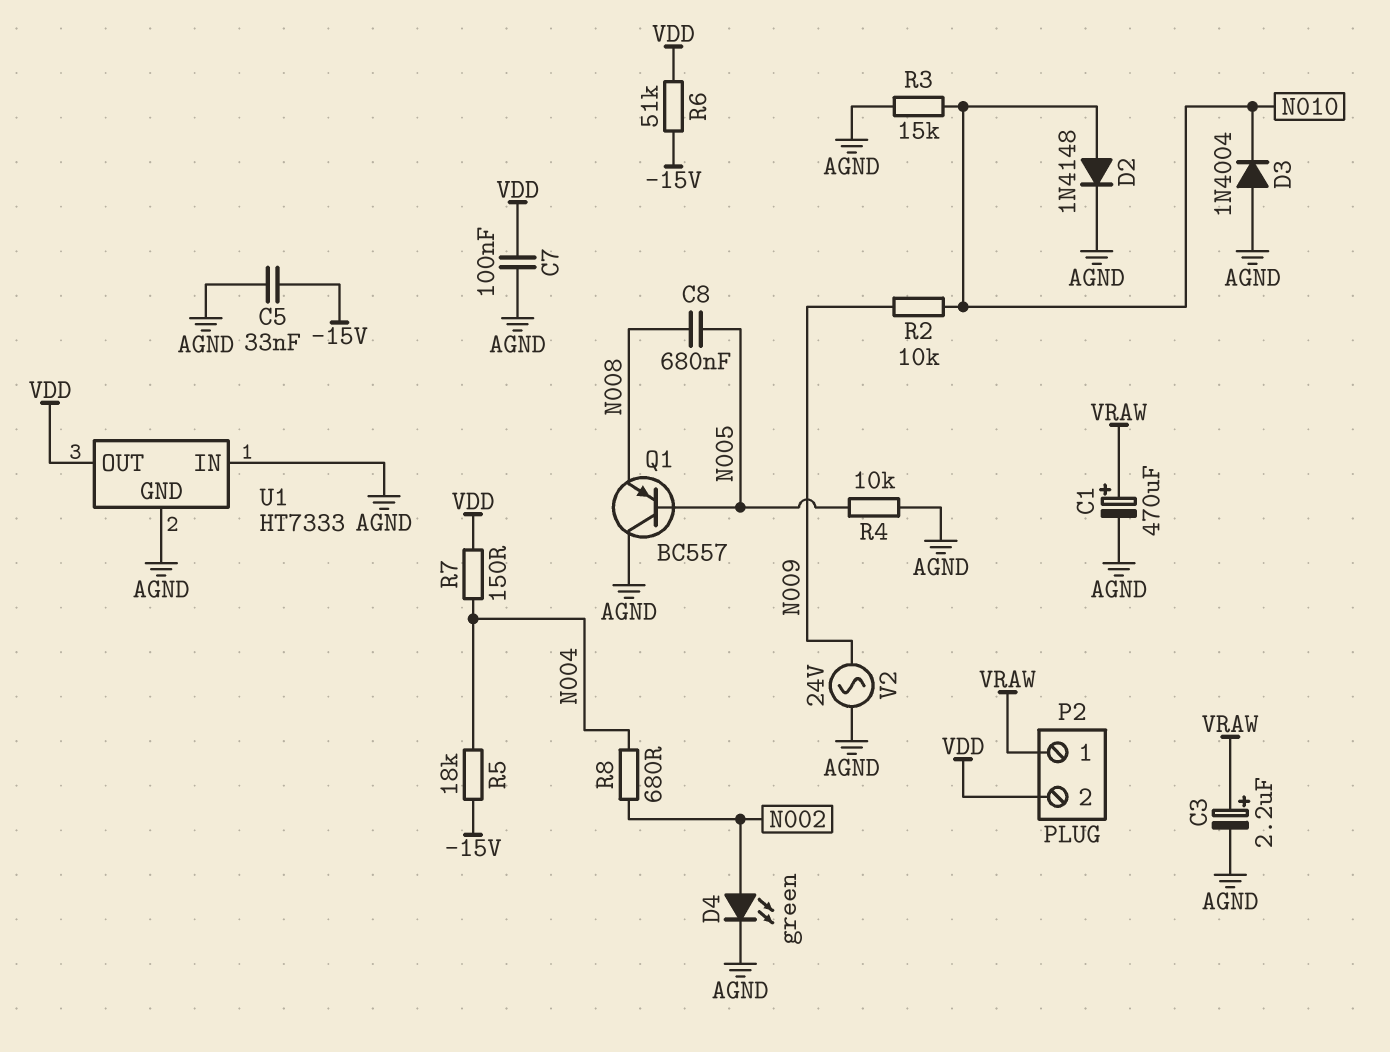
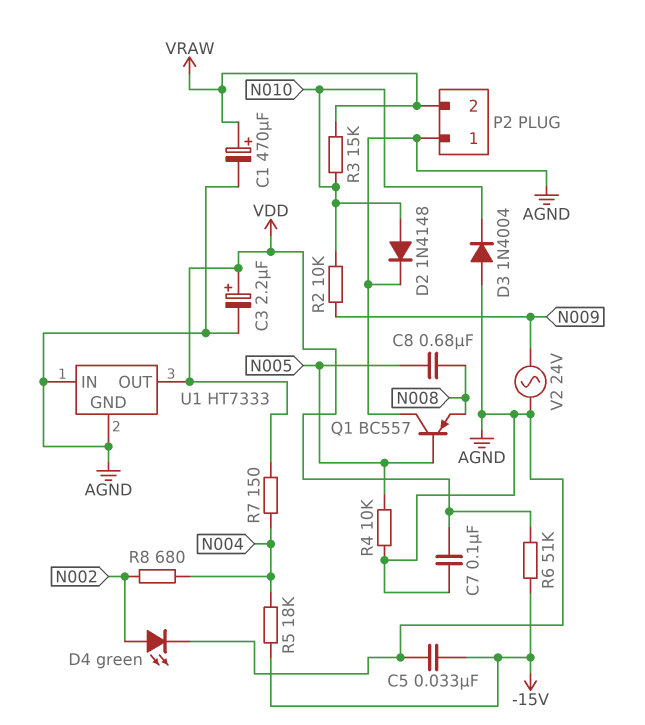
C3: 2.2uF (plus VRAW, minus AGND) -> 2.2uF (plus VDD, minus AGND)
P2 pin 1: VRAW -> AGND
P2 pin 2: VDD -> VRAW
R3: 15k (AGND, N010) -> 15k (N010, VRAW)

